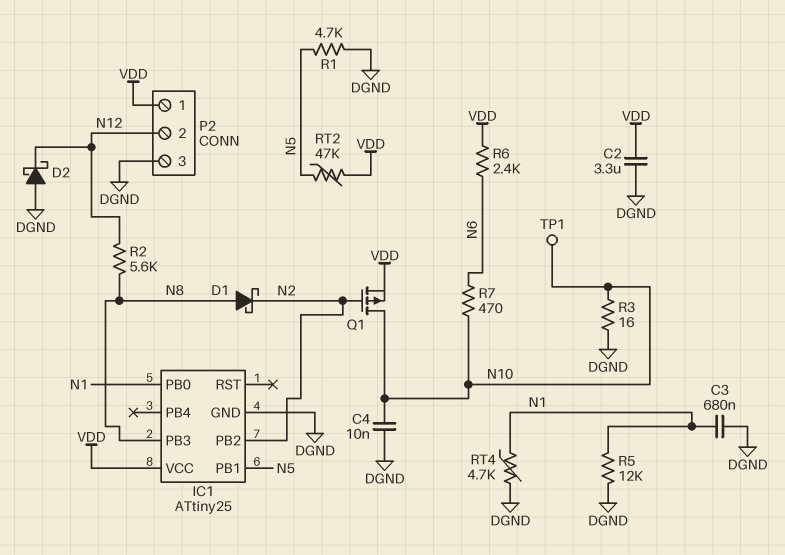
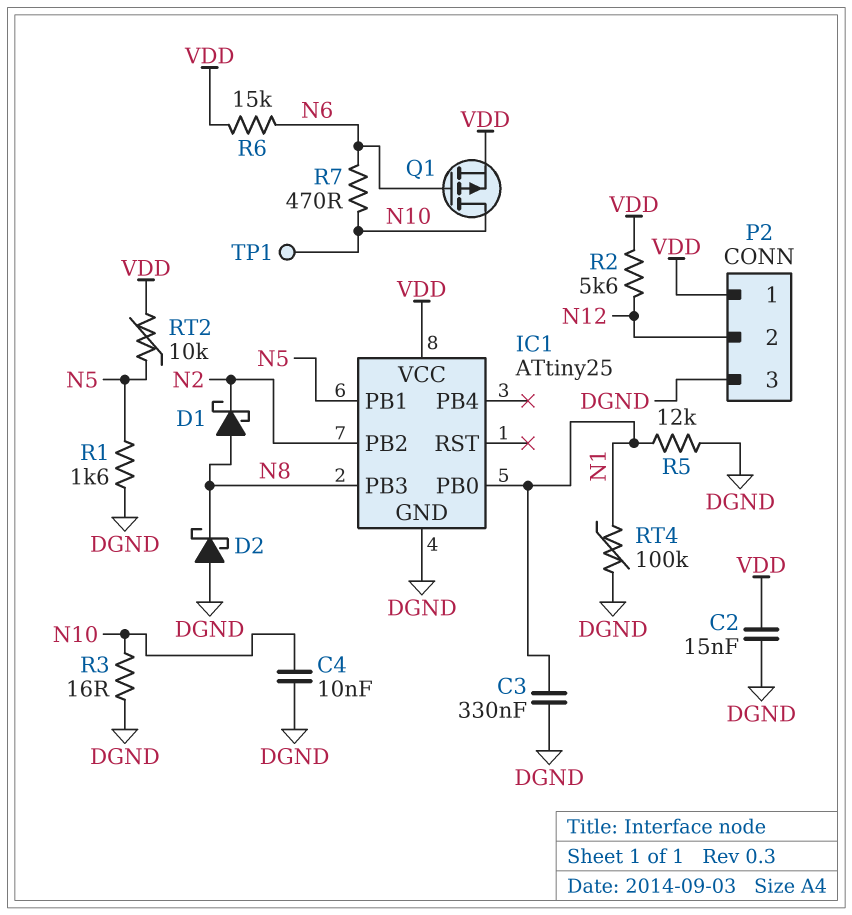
C2: 3.3uF (DGND, VDD) -> 15nF (DGND, VDD)
C3: 680nF (DGND, N1) -> 330nF (DGND, N1)
D2: schottky (A DGND, K N12) -> schottky (A DGND, K N8)
Q1: PMOS (G N2, D N10, S VDD) -> PMOS (G N6, D N10, S VDD)
R1: 4.7k (DGND, N5) -> 1.6k (DGND, N5)
R2: 5.6k (N8, N12) -> 5.6k (N12, VDD)
R6: 2.4k (N6, VDD) -> 15k (N6, VDD)
RT2: 47k (N5, VDD) -> 10k (N5, VDD)
RT4: 4.7k (DGND, N1) -> 100k (DGND, N1)

